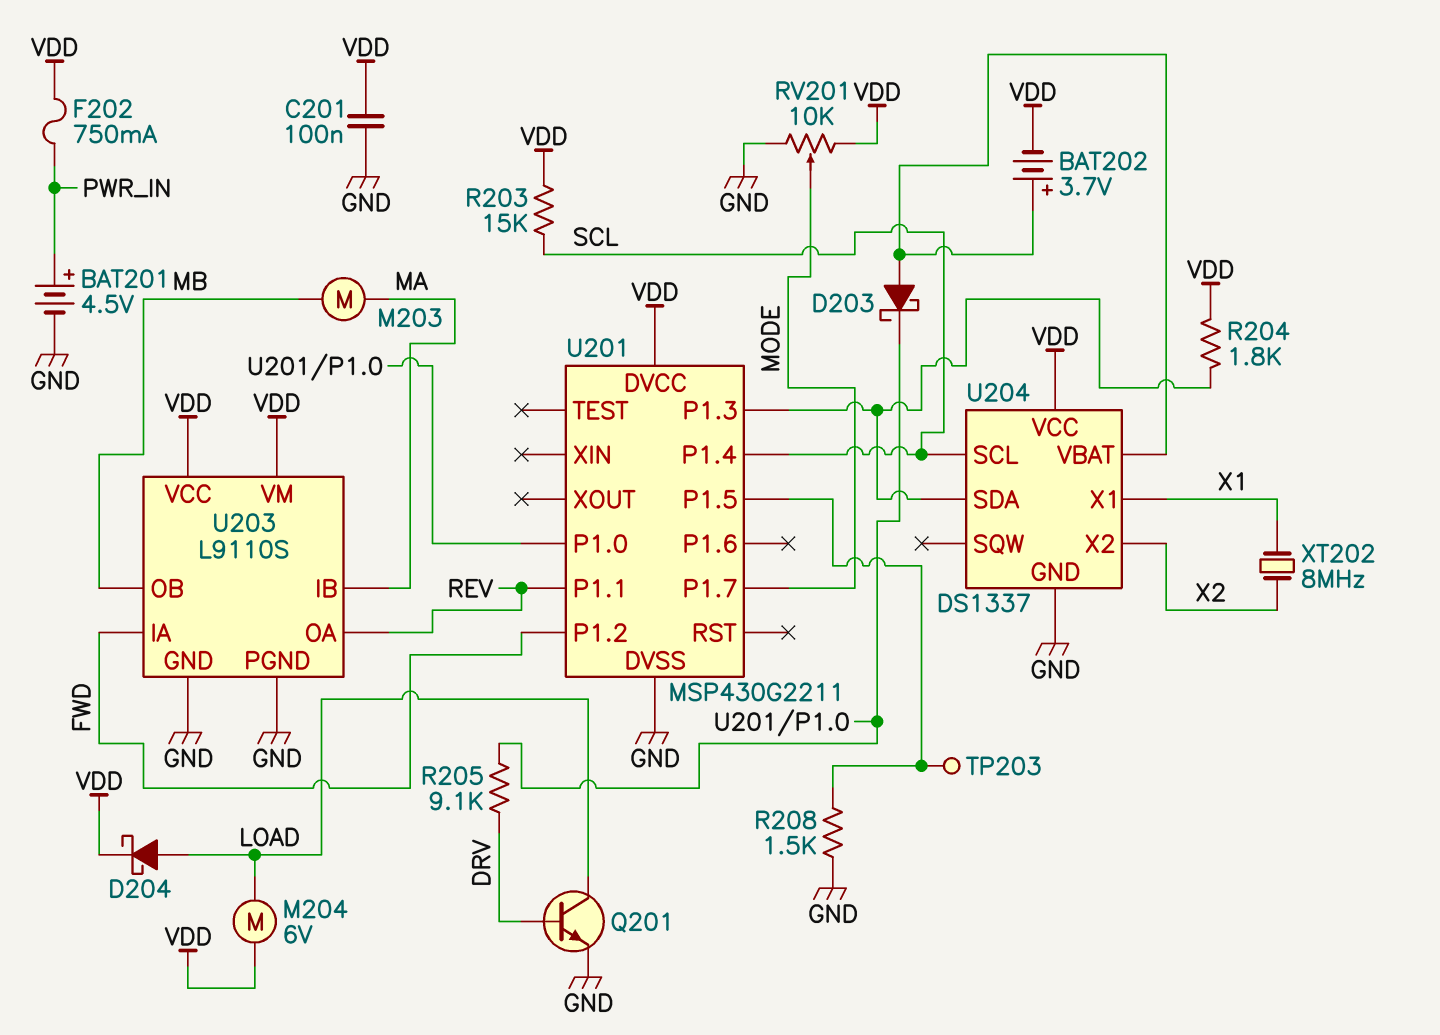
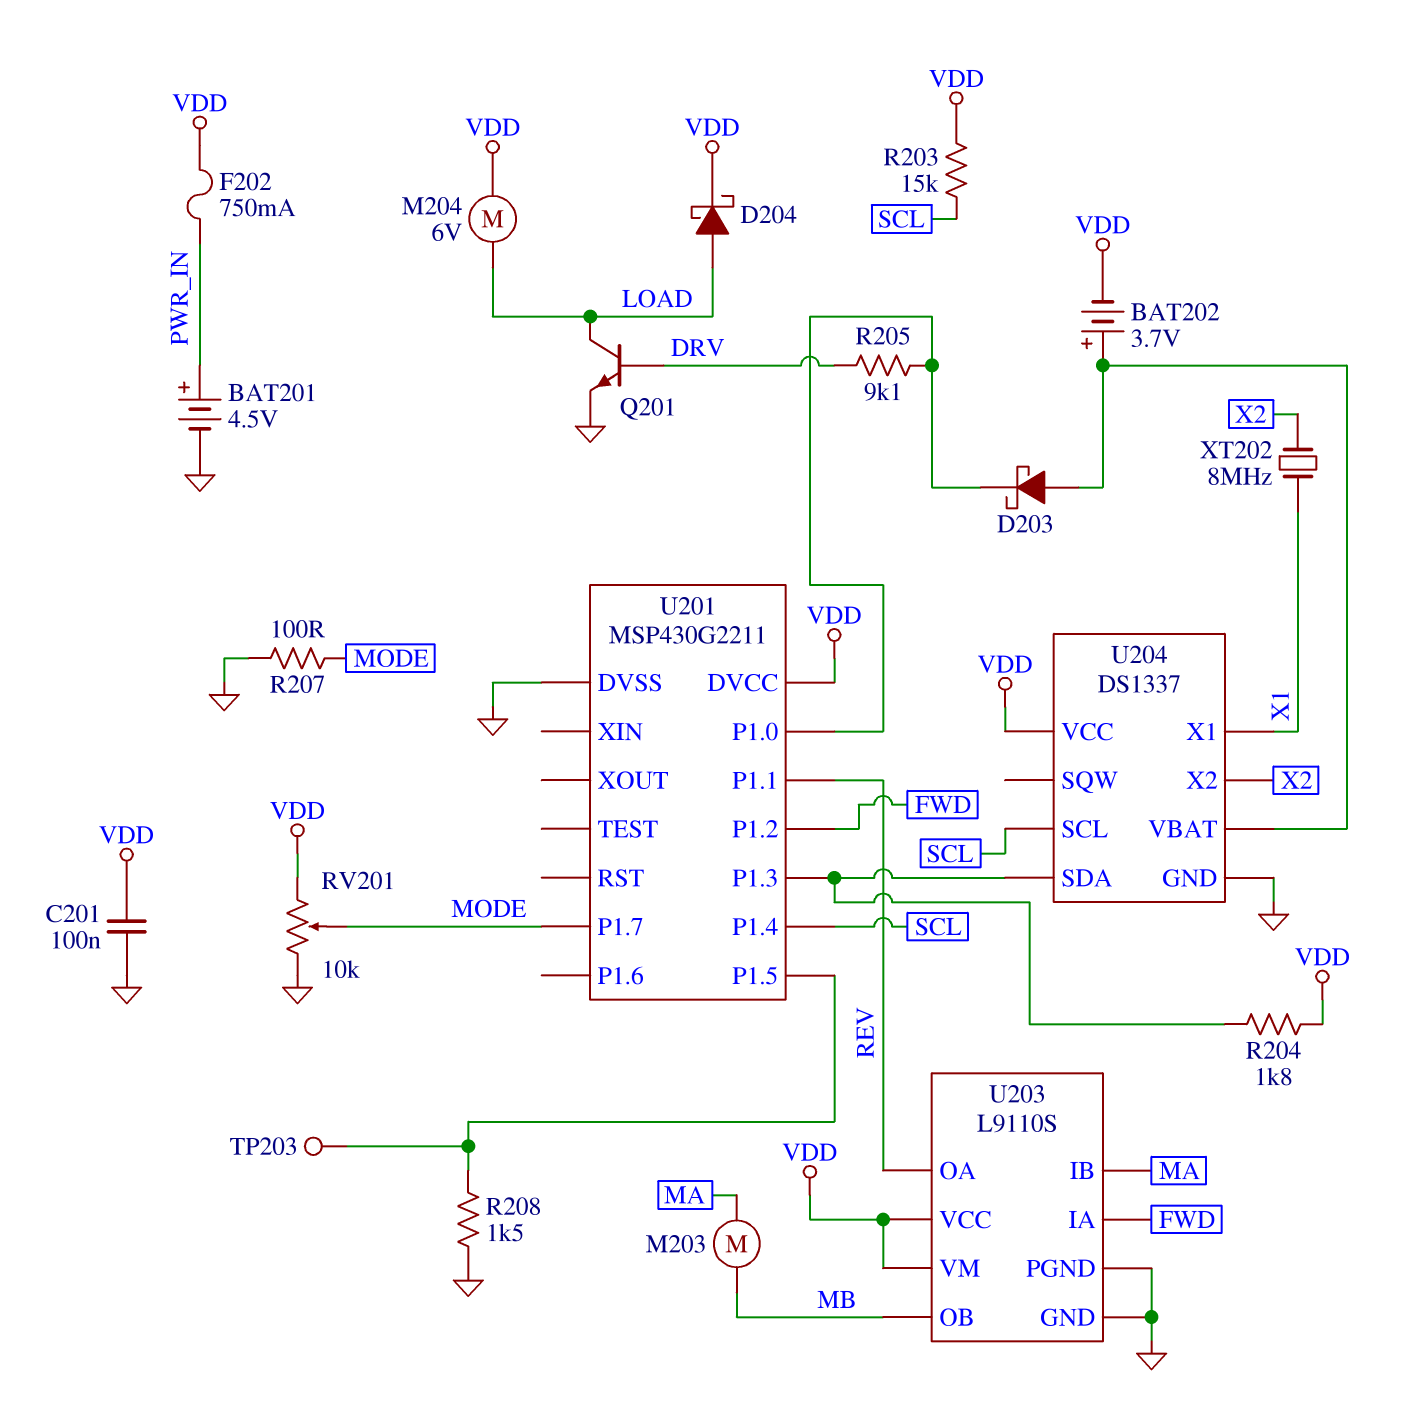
R207: none -> 100 (GND, MODE)

